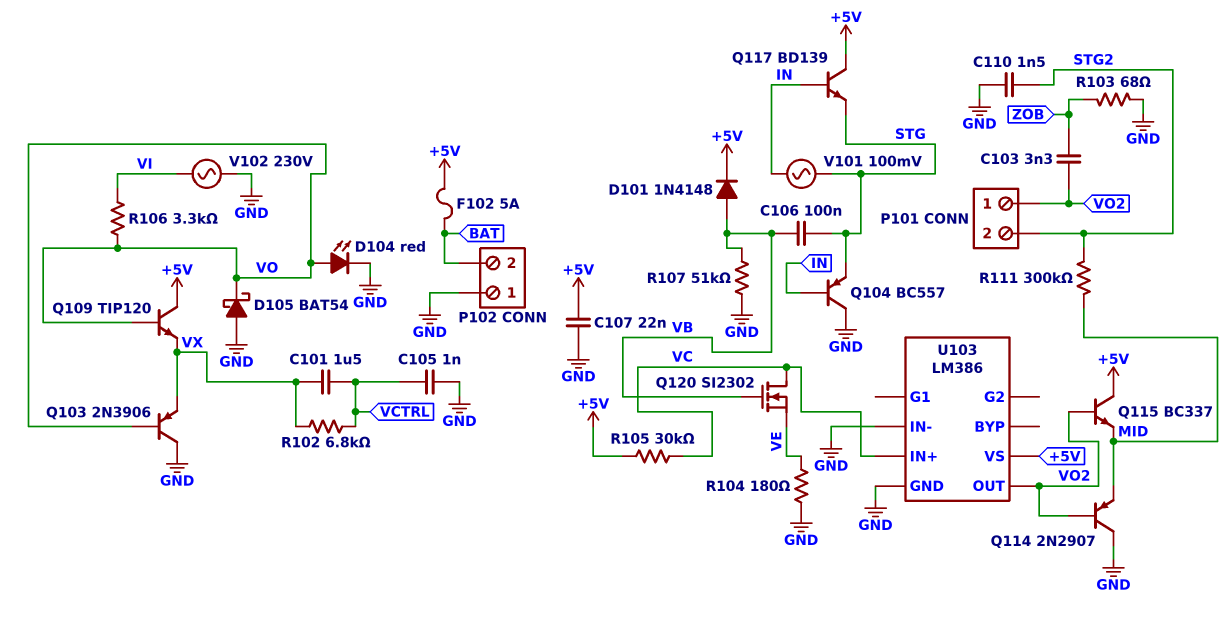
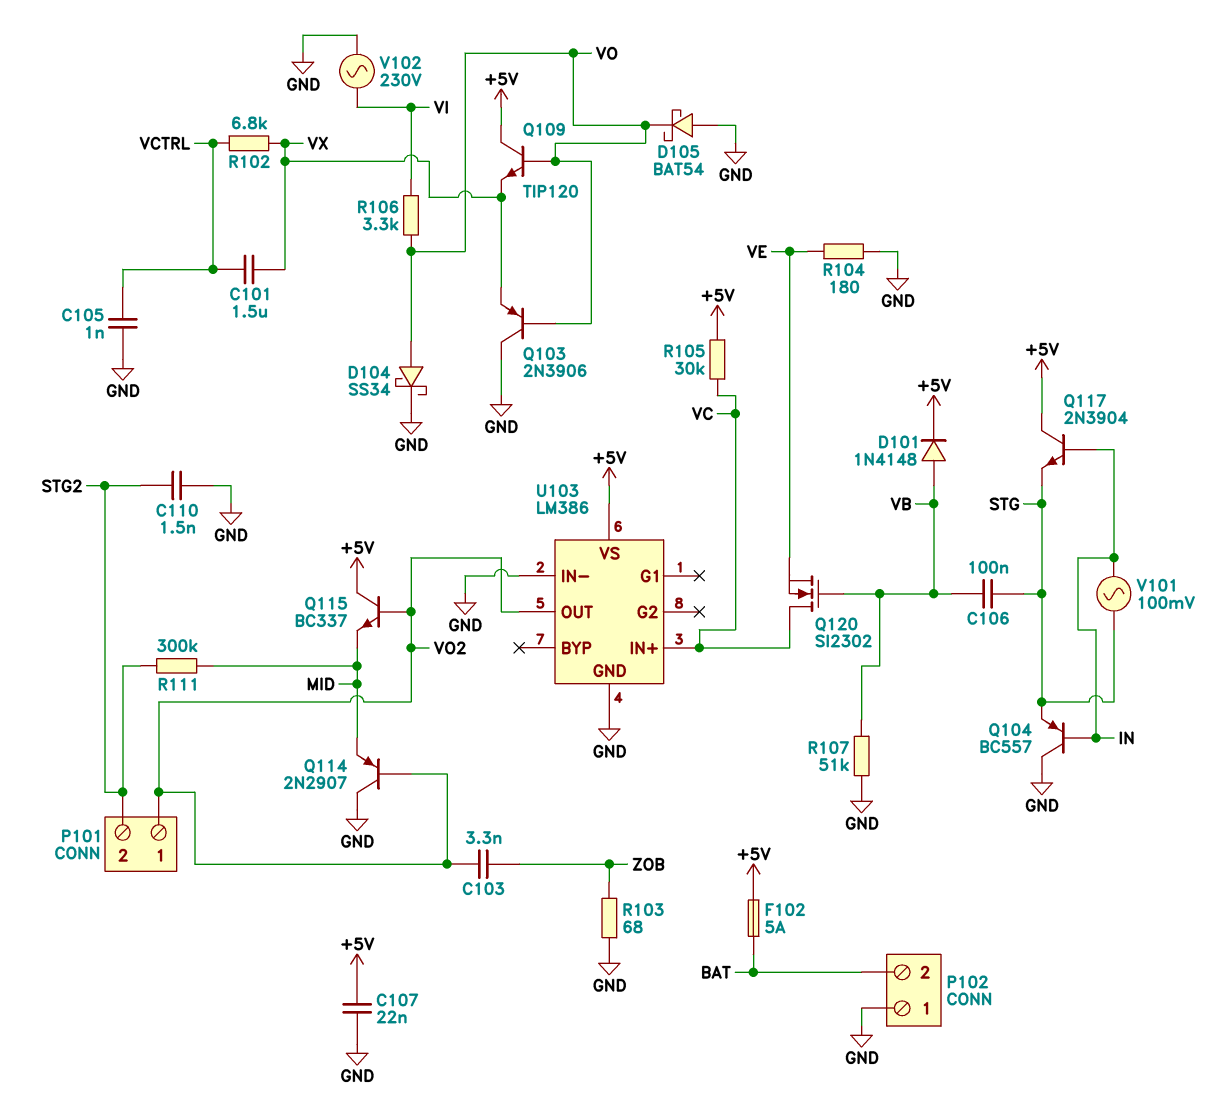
D104: LED red (A VO, K GND) -> schottky SS34 (A VO, K GND)
Q117: NPN BD139 (B IN, C +5V, E STG) -> NPN 2N3904 (B IN, C +5V, E STG)

